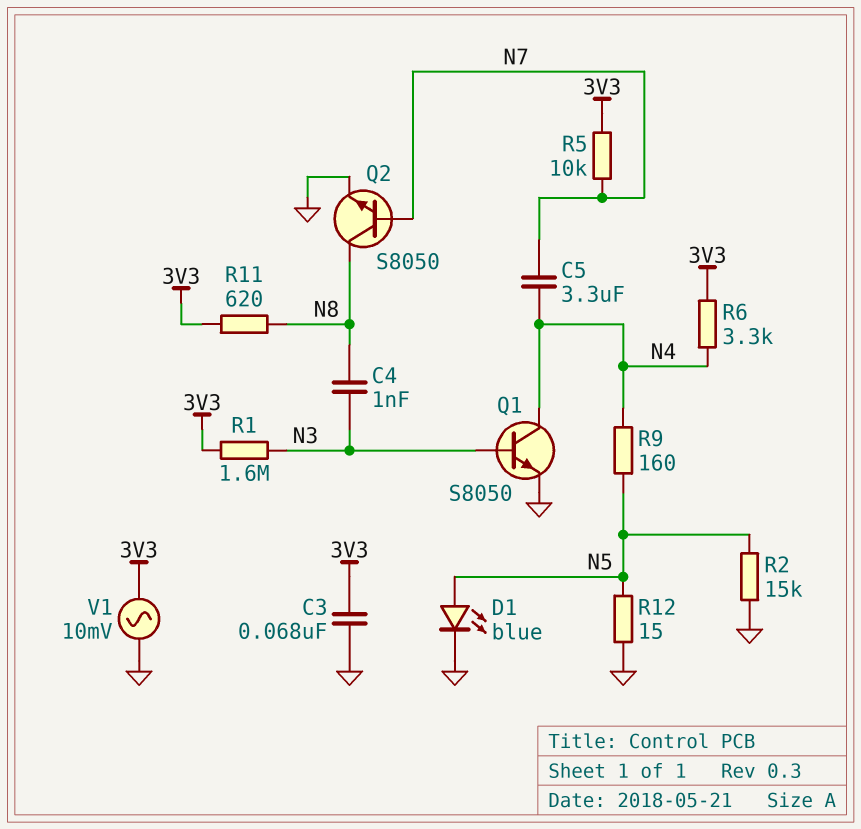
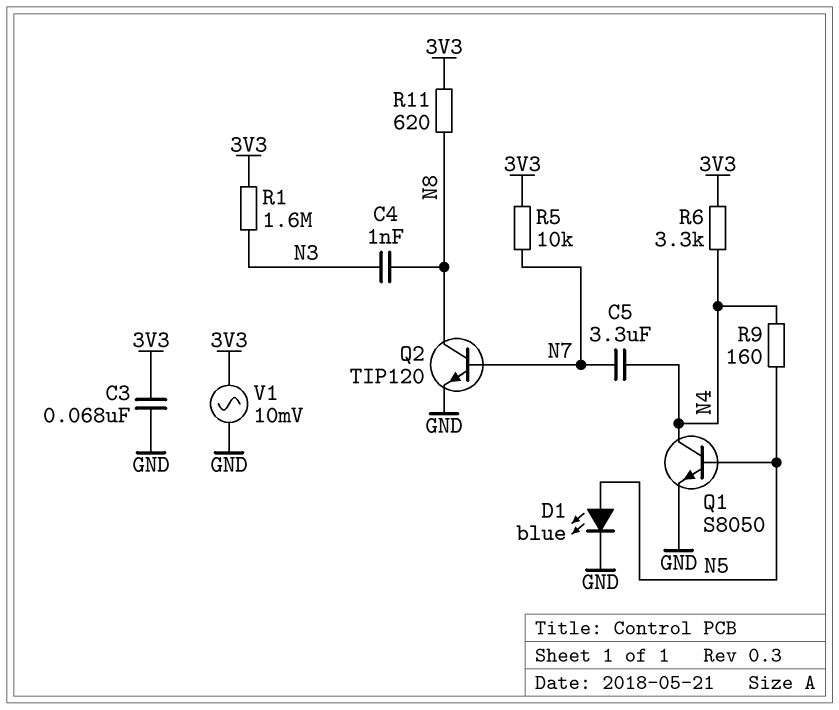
Q1: NPN S8050 (B N3, C N4, E GND) -> NPN S8050 (B N5, C N4, E GND)
Q2: NPN S8050 (B N7, C N8, E GND) -> NPN TIP120 (B N7, C N8, E GND)
R2: 15k (GND, N5) -> none
R12: 15 (GND, N5) -> none

